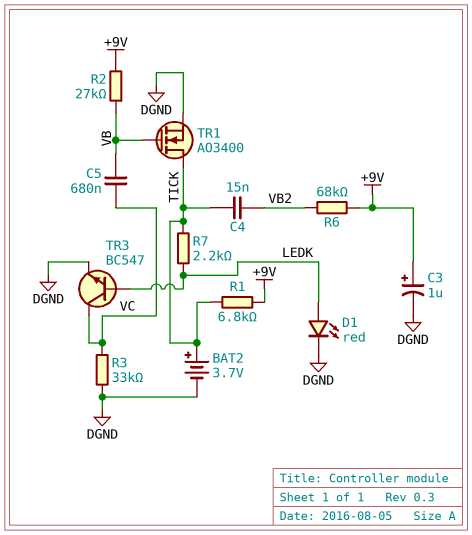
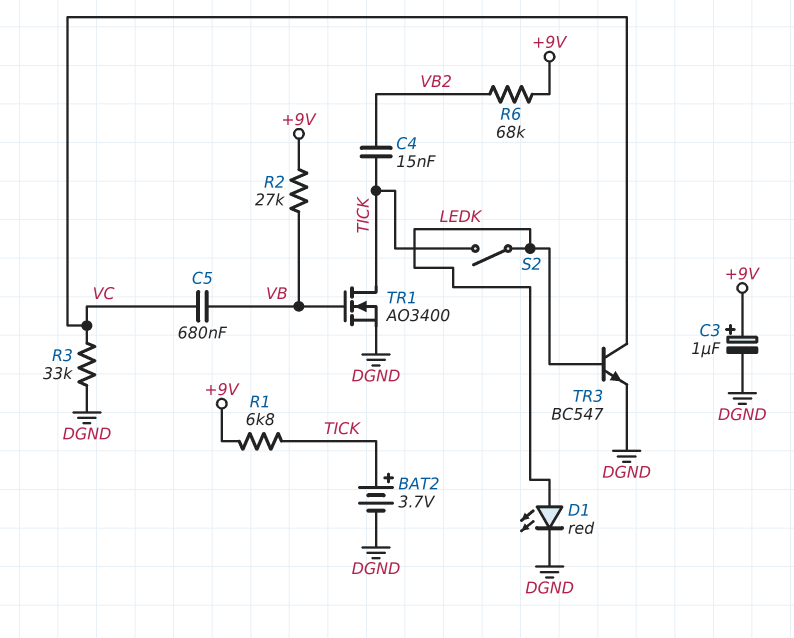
R7: 2.2k (LEDK, TICK) -> none
S2: none -> switch (LEDK, TICK)

